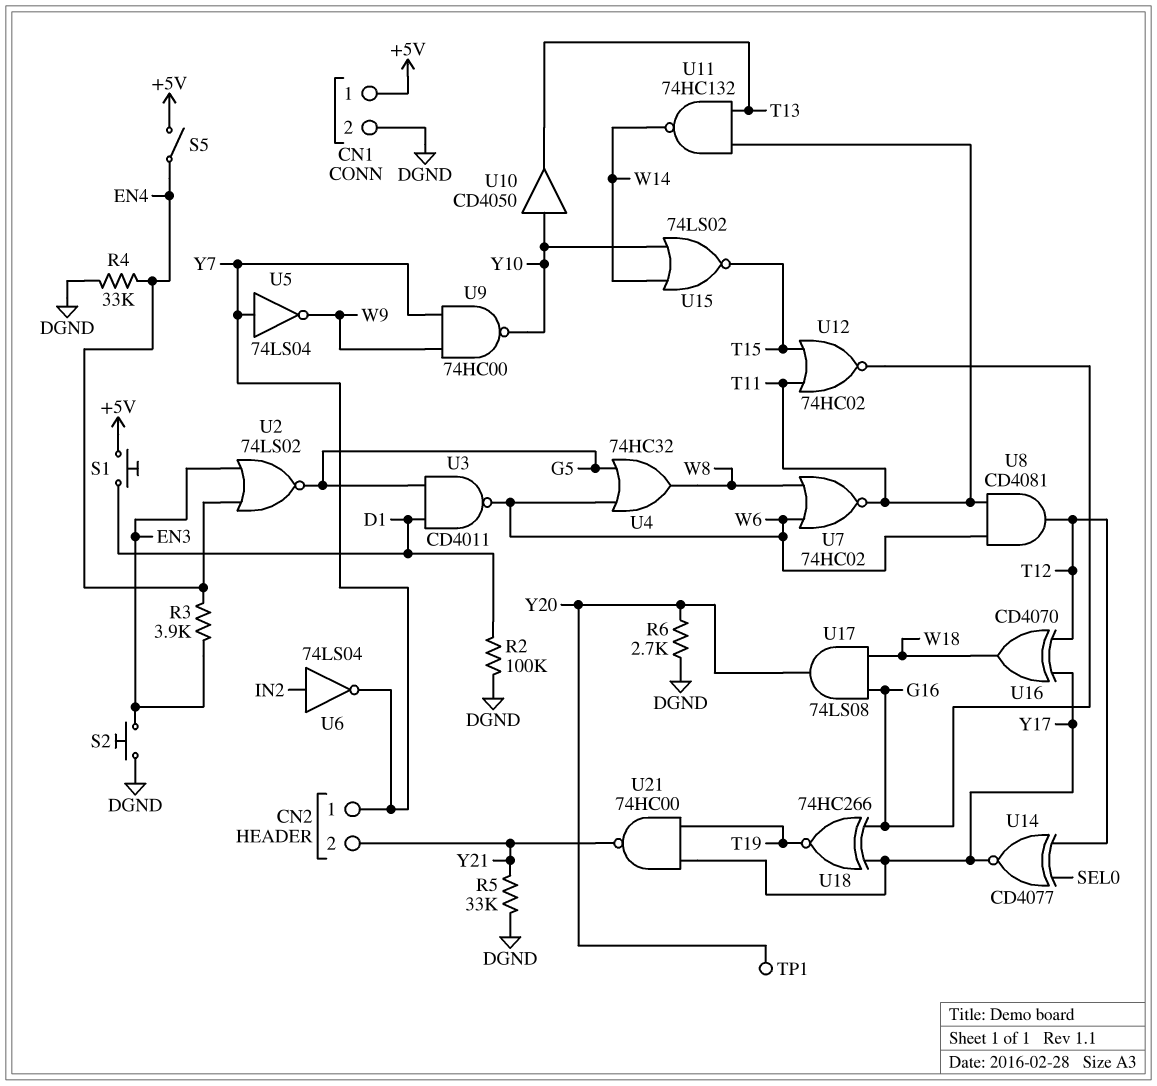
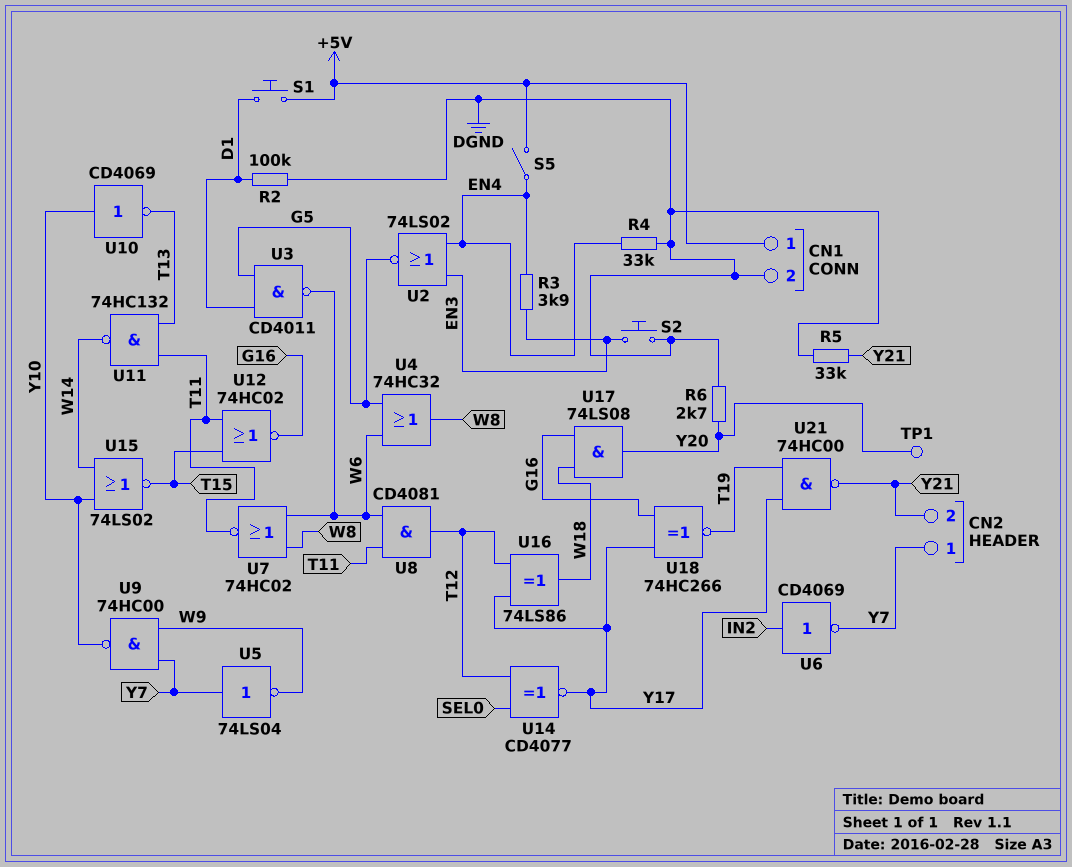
U6: NOT 74LS04 (in IN2, out Y7) -> NOT CD4069 (in IN2, out Y7)
U10: buffer CD4050 (in Y10, out T13) -> NOT CD4069 (in Y10, out T13)
U16: XOR CD4070 (in T12, in Y17, out W18) -> XOR 74LS86 (in T12, in Y17, out W18)

